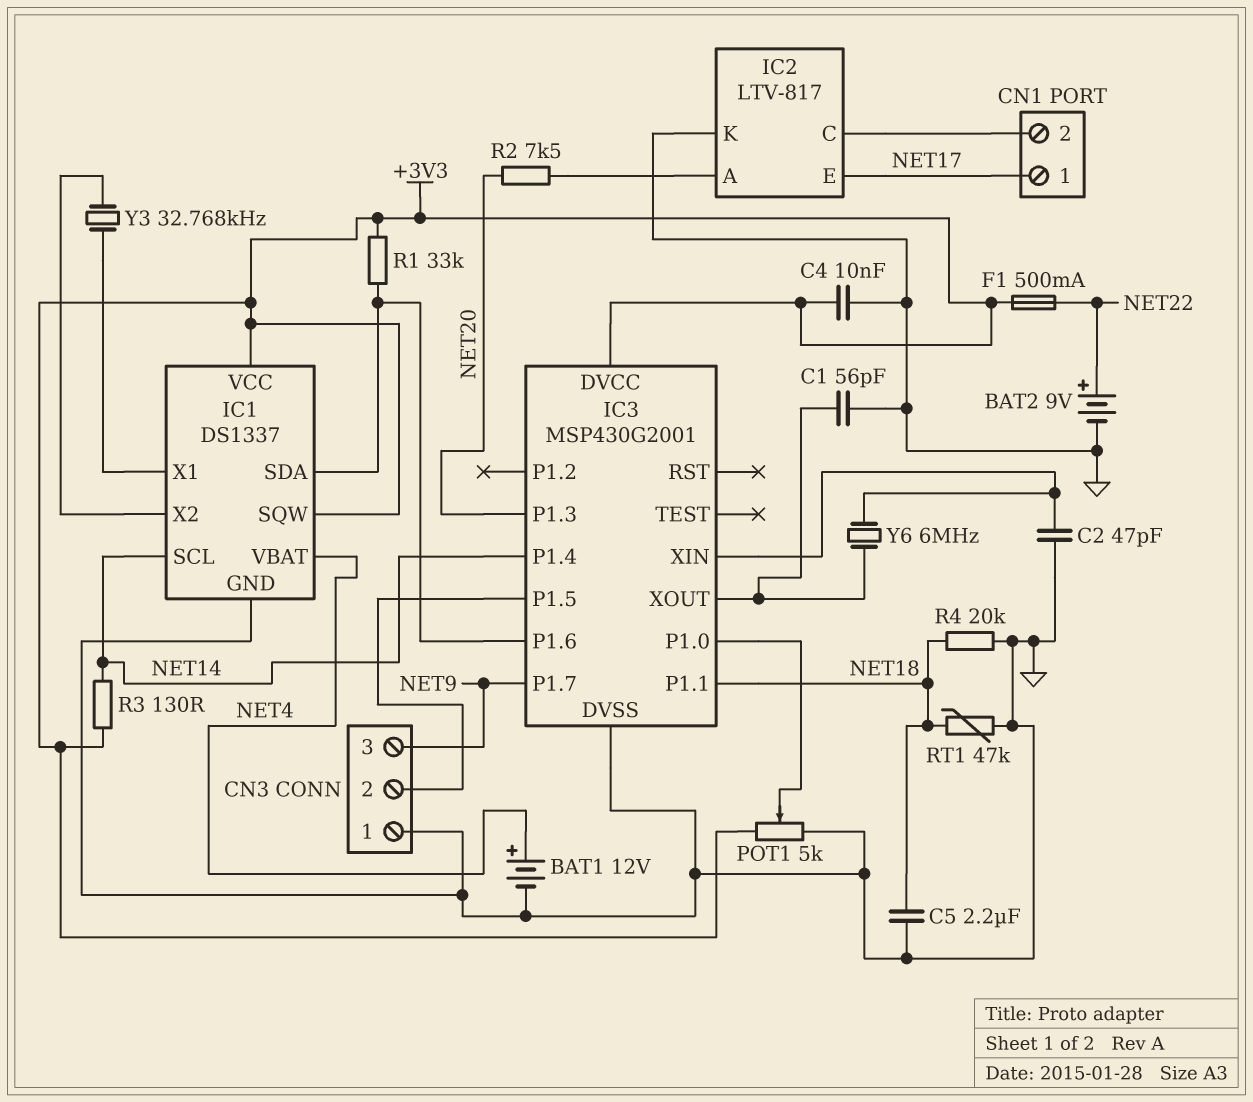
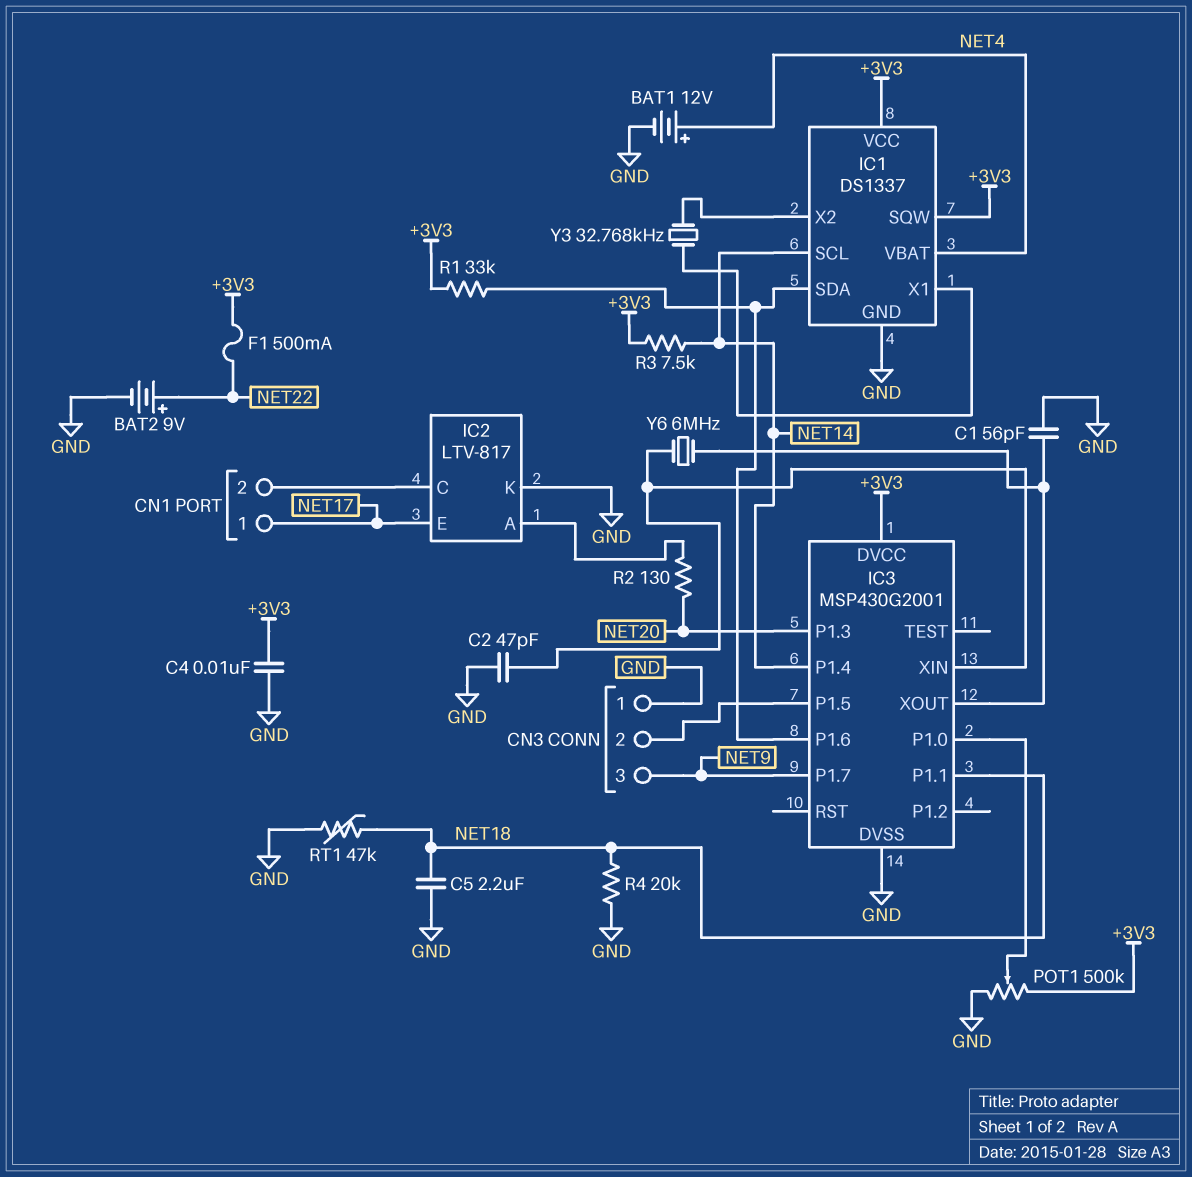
POT1: 5k (+3V3, GND, wiper IC3/P1.0) -> 500k (+3V3, GND, wiper IC3/P1.0)
R2: 7.5k (IC2/A, NET20) -> 130 (IC2/A, NET20)
R3: 130 (+3V3, NET14) -> 7.5k (+3V3, NET14)

